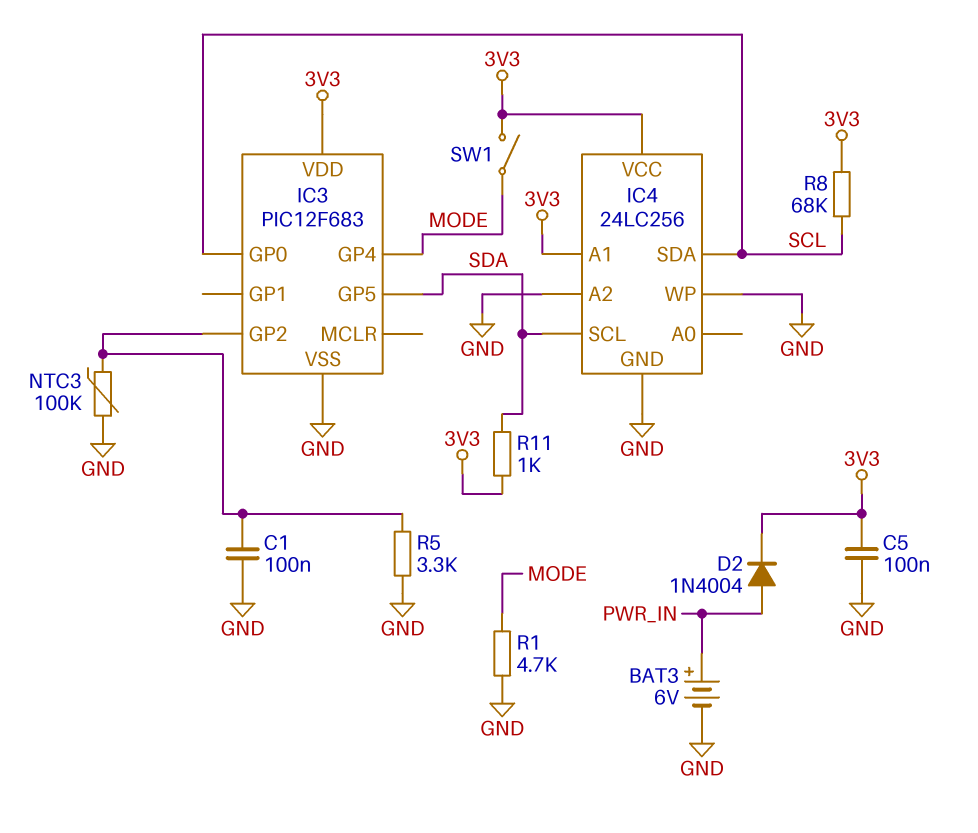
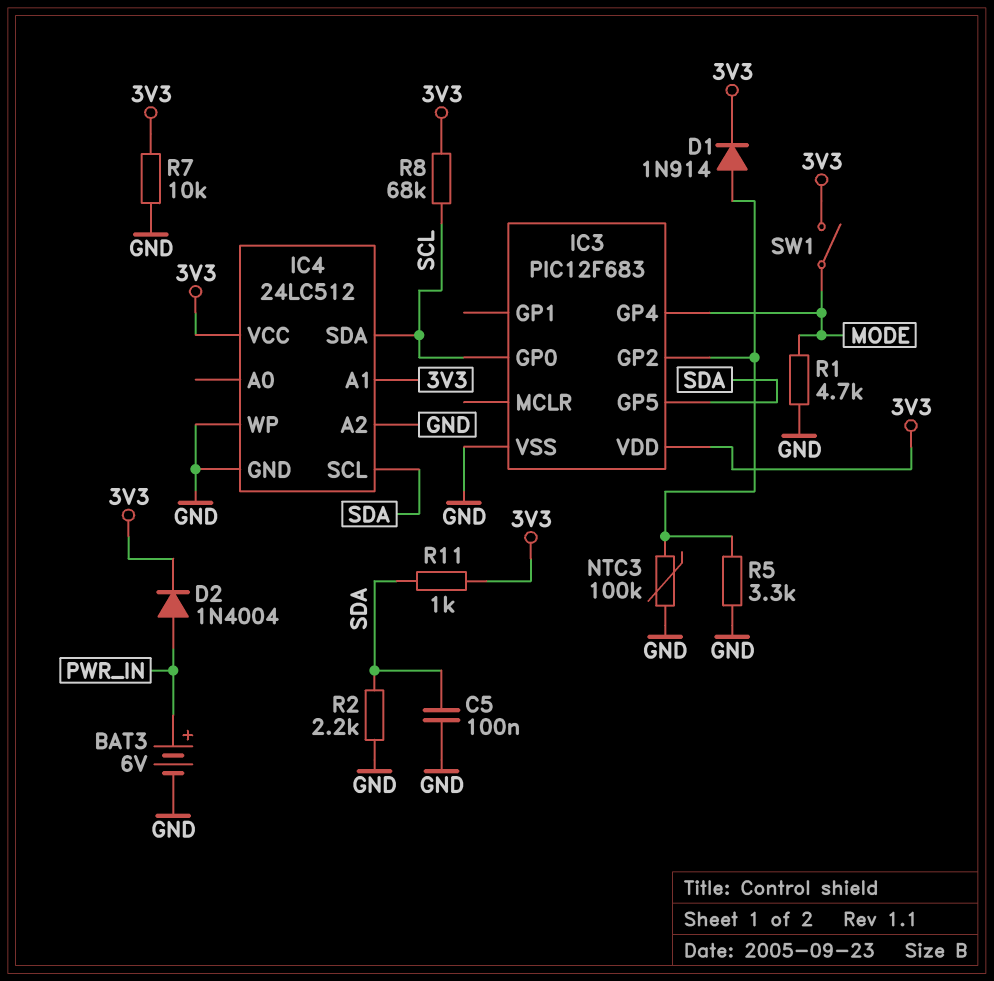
C1: 100nF (GND, IC3/GP2) -> none
C5: 100nF (3V3, GND) -> 100nF (GND, SDA)
D1: none -> diode 1N914 (A IC3/GP2, K 3V3)
IC4: 24LC256 -> 24LC512
R2: none -> 2.2k (GND, SDA)
R7: none -> 10k (3V3, GND)

